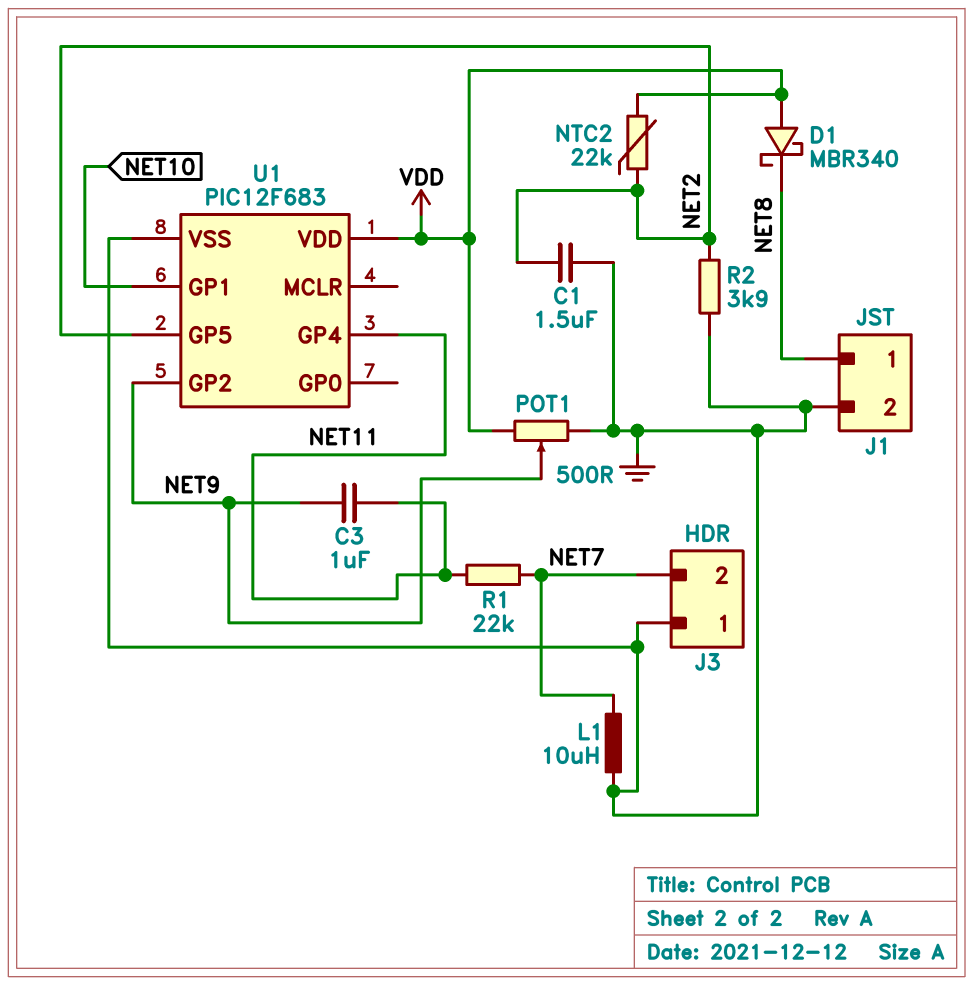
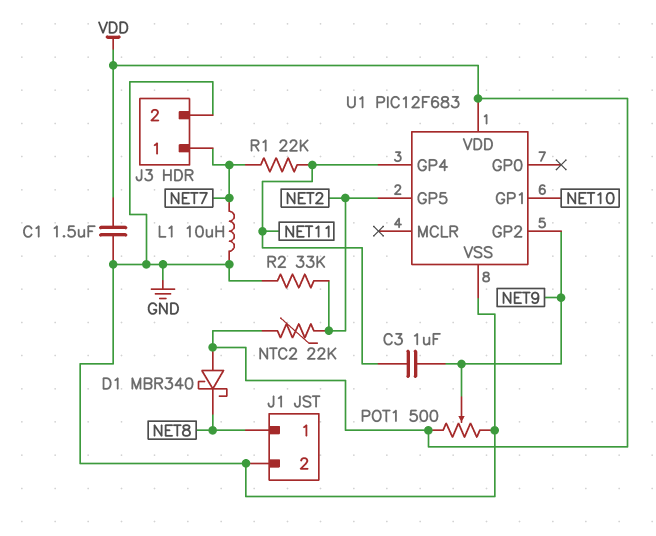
C1: 1.5uF (GND, NET2) -> 1.5uF (GND, VDD)
J3 pin 1: GND -> NET7
J3 pin 2: NET7 -> GND
R2: 3.9k (GND, NET2) -> 33k (GND, NET2)

